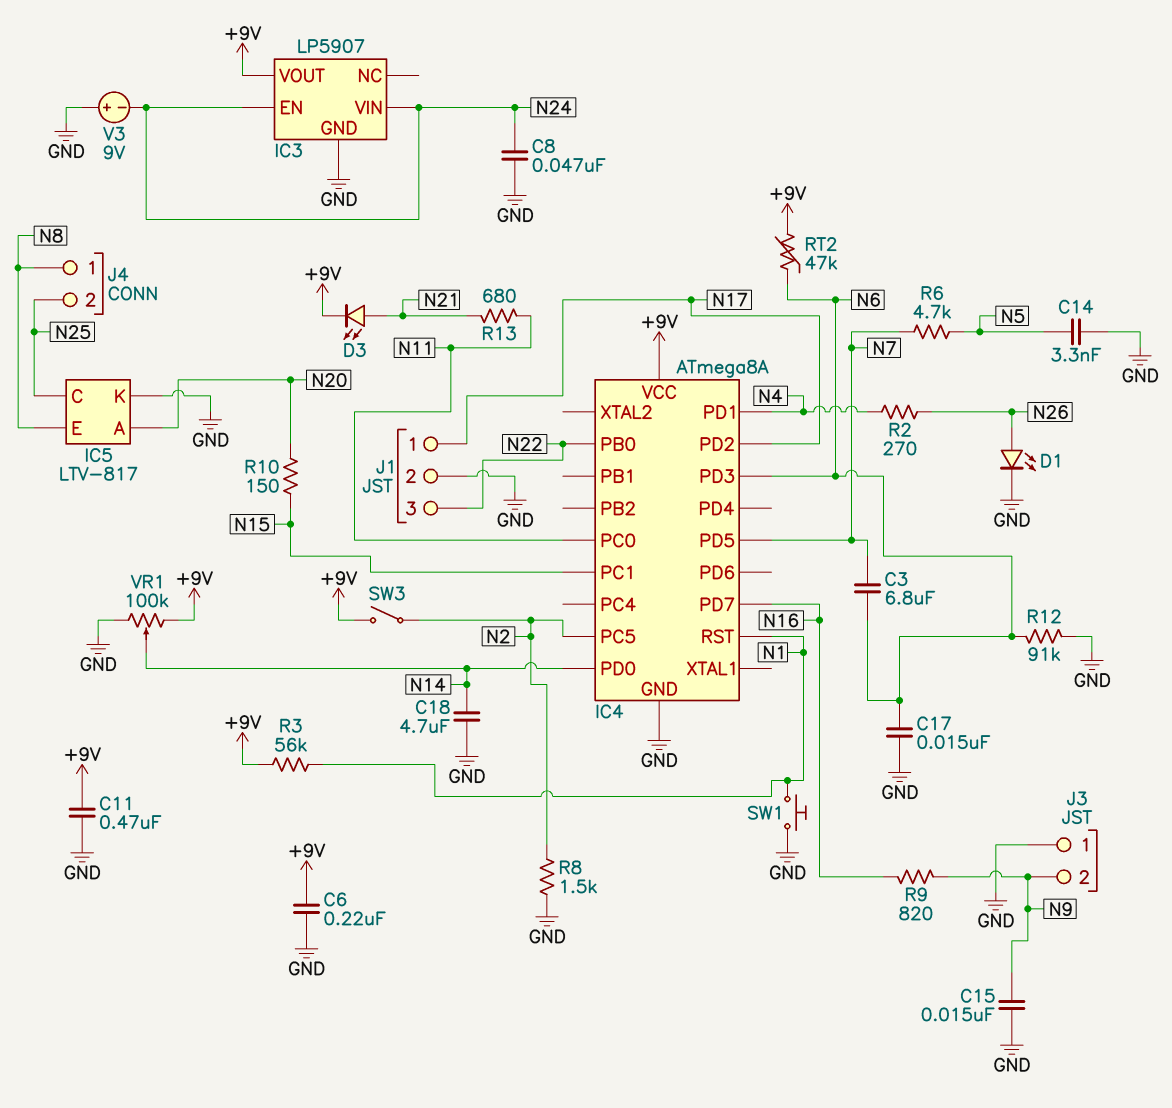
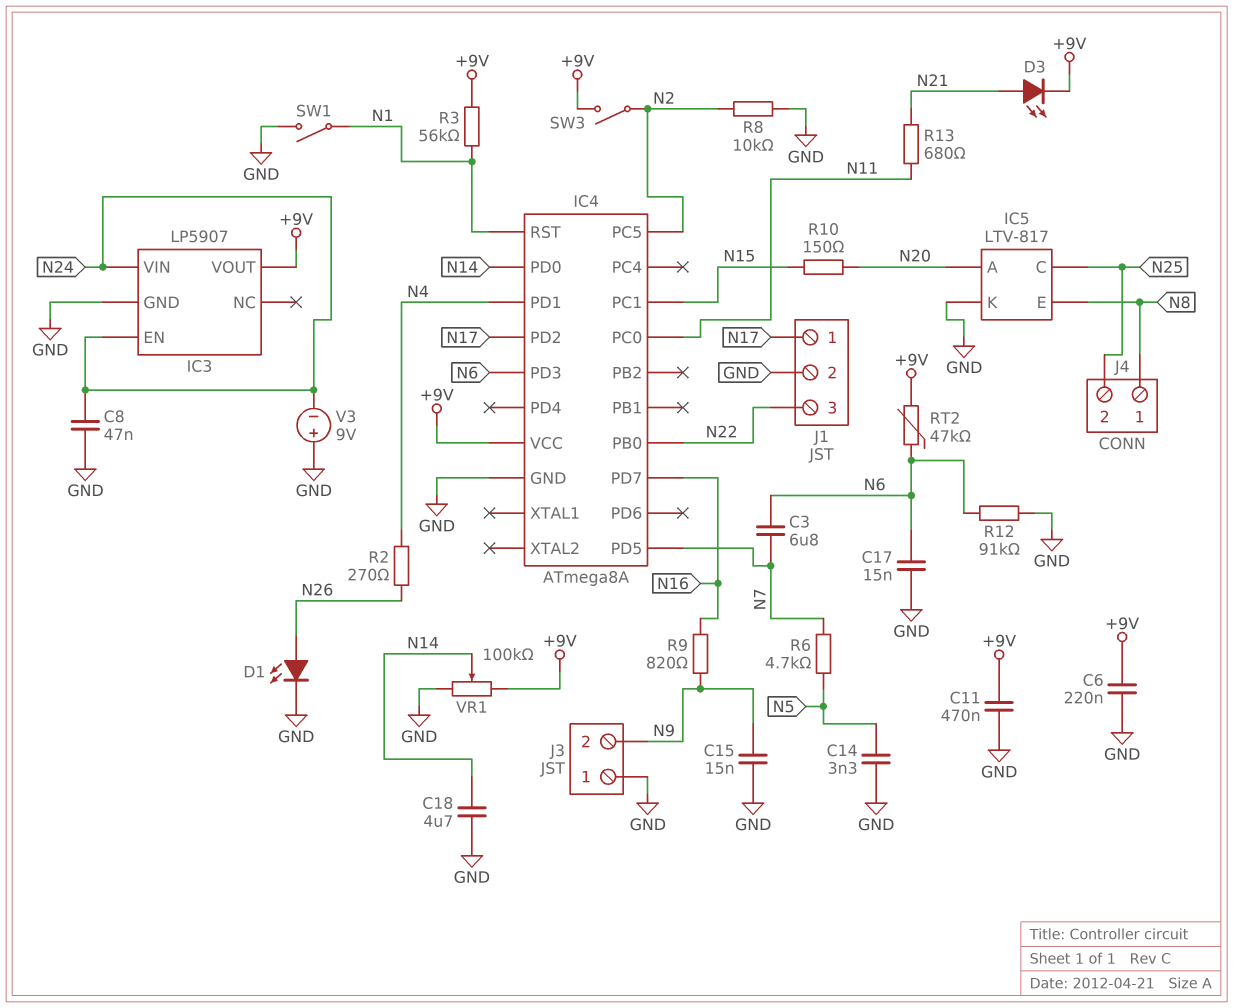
R8: 1.5k (GND, N2) -> 10k (GND, N2)
SW1: button (GND, N1) -> switch (GND, N1)

